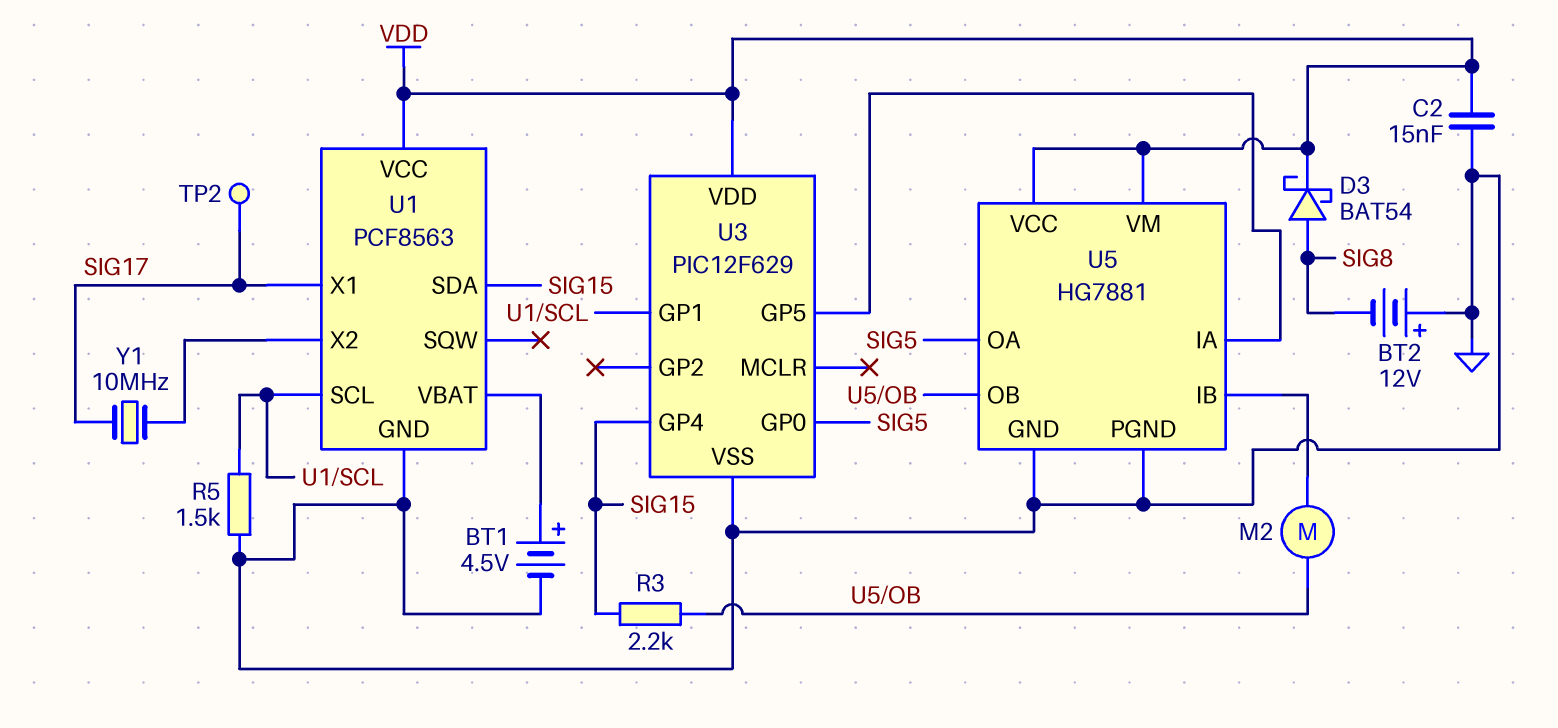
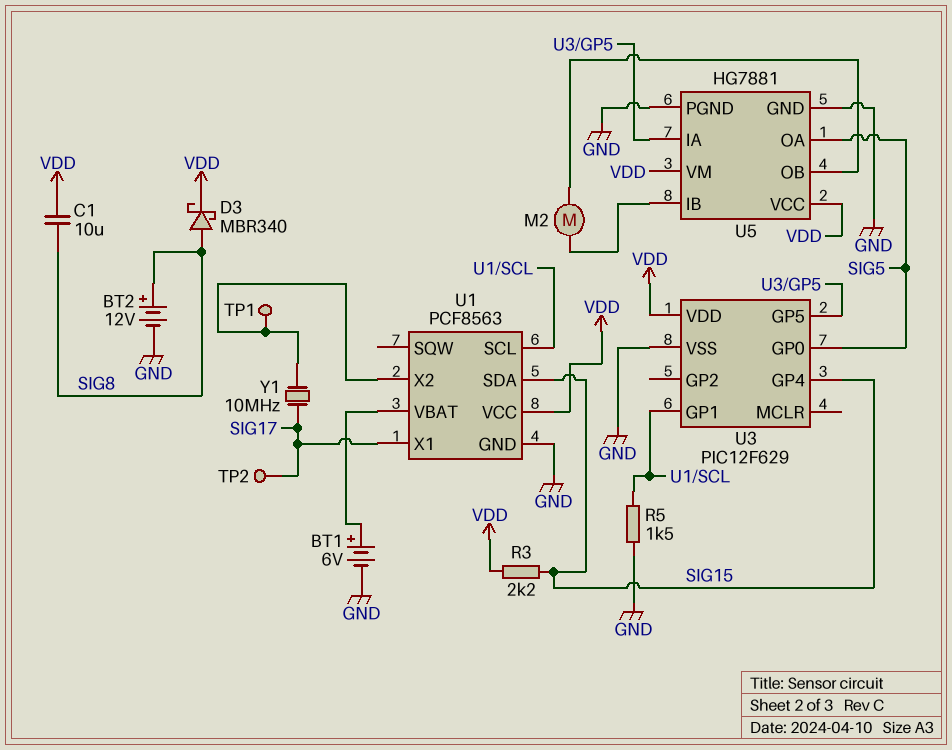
BT1: 4.5V (plus U1/VBAT, minus GND) -> 6V (plus U1/VBAT, minus GND)
BT2: 12V (plus GND, minus SIG8) -> 12V (plus SIG8, minus GND)
C1: none -> 10uF (SIG8, VDD)
C2: 15nF (GND, VDD) -> none
D3: schottky BAT54 (A SIG8, K VDD) -> schottky MBR340 (A SIG8, K VDD)
R3: 2.2k (SIG15, U5/OB) -> 2.2k (SIG15, VDD)
TP1: none -> test point (U1/X2)

